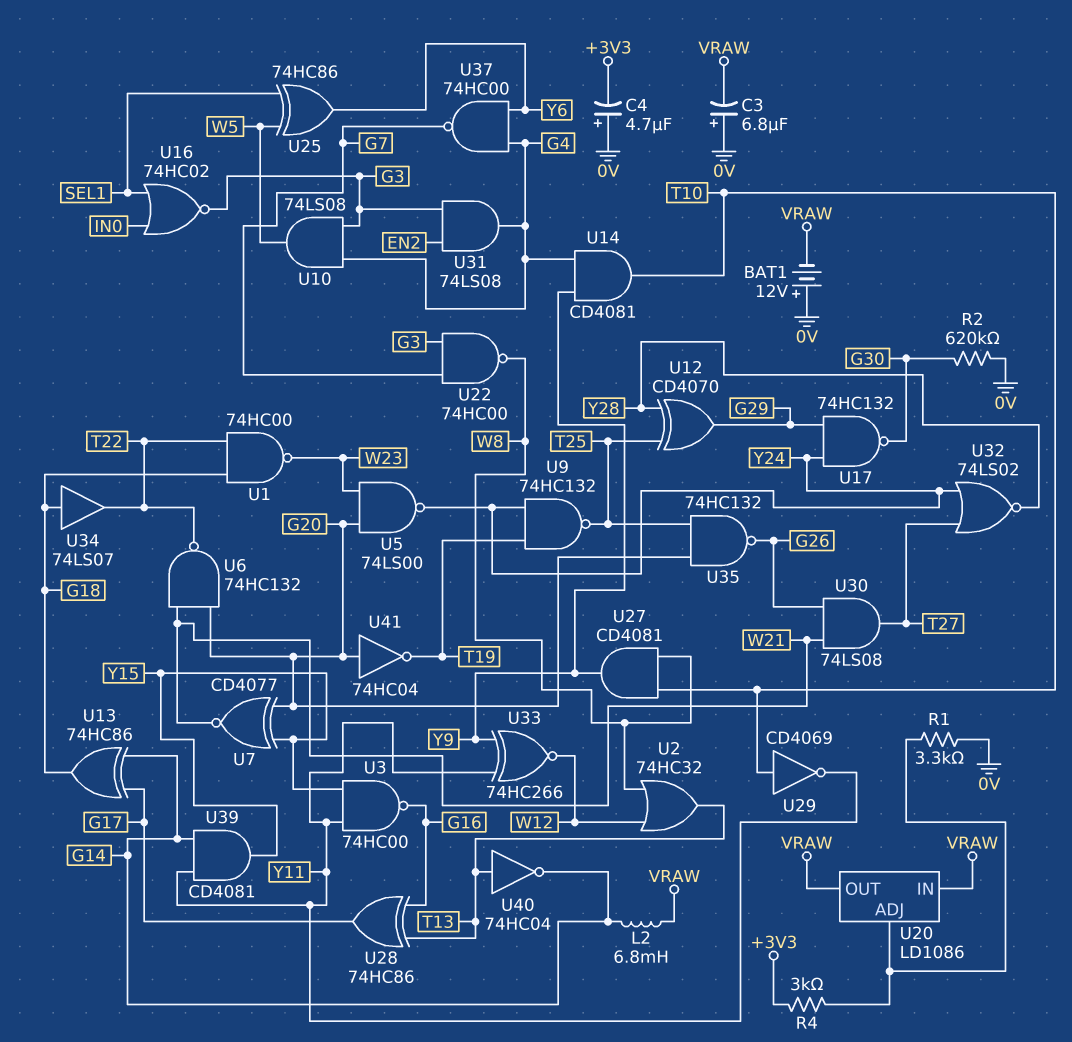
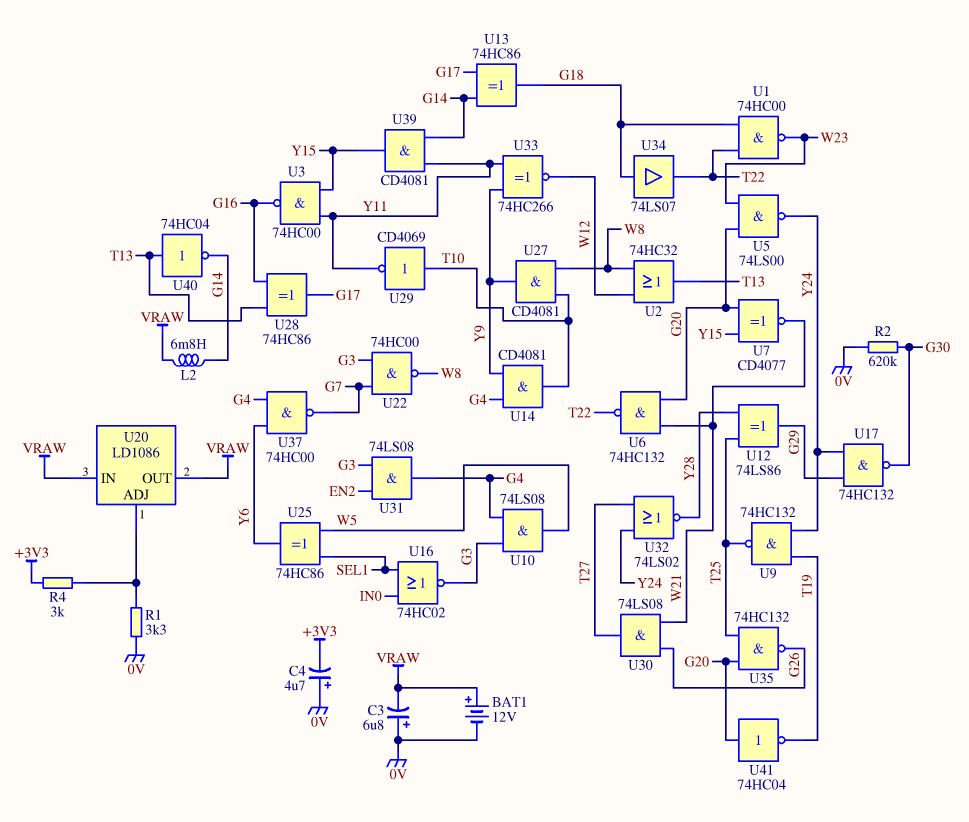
BAT1: 12V (plus 0V, minus VRAW) -> 12V (plus VRAW, minus 0V)
U12: XOR CD4070 (in T25, in Y28, out G29) -> XOR 74LS86 (in T25, in Y28, out G29)

